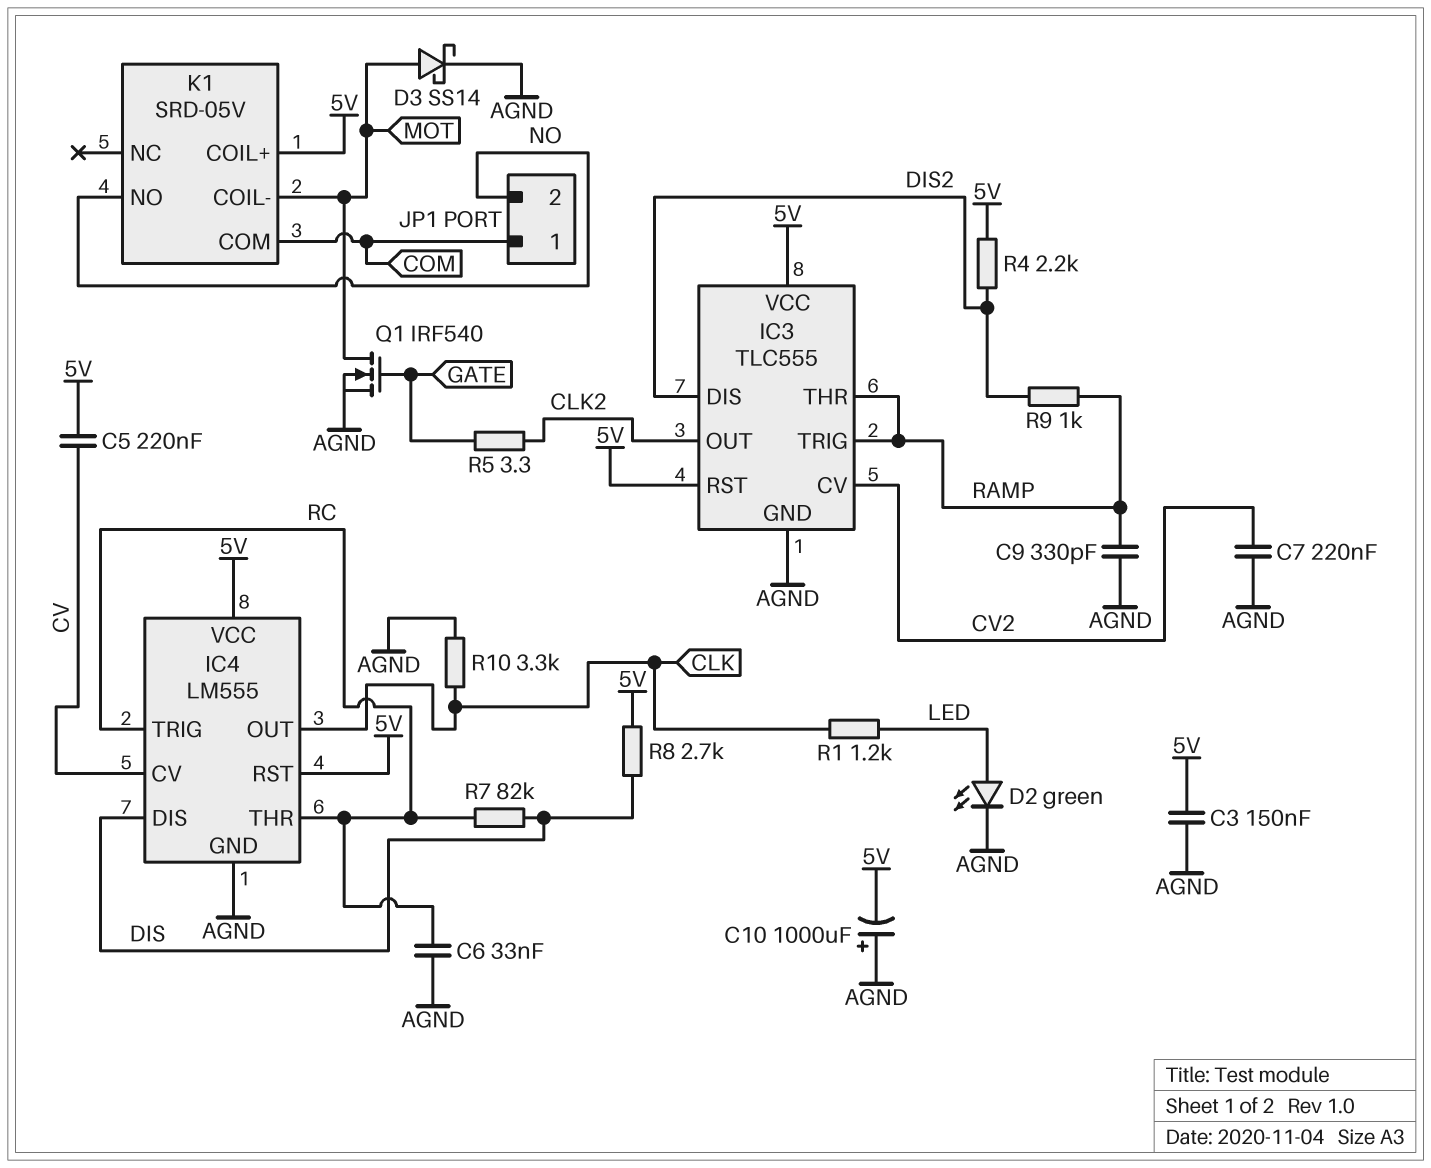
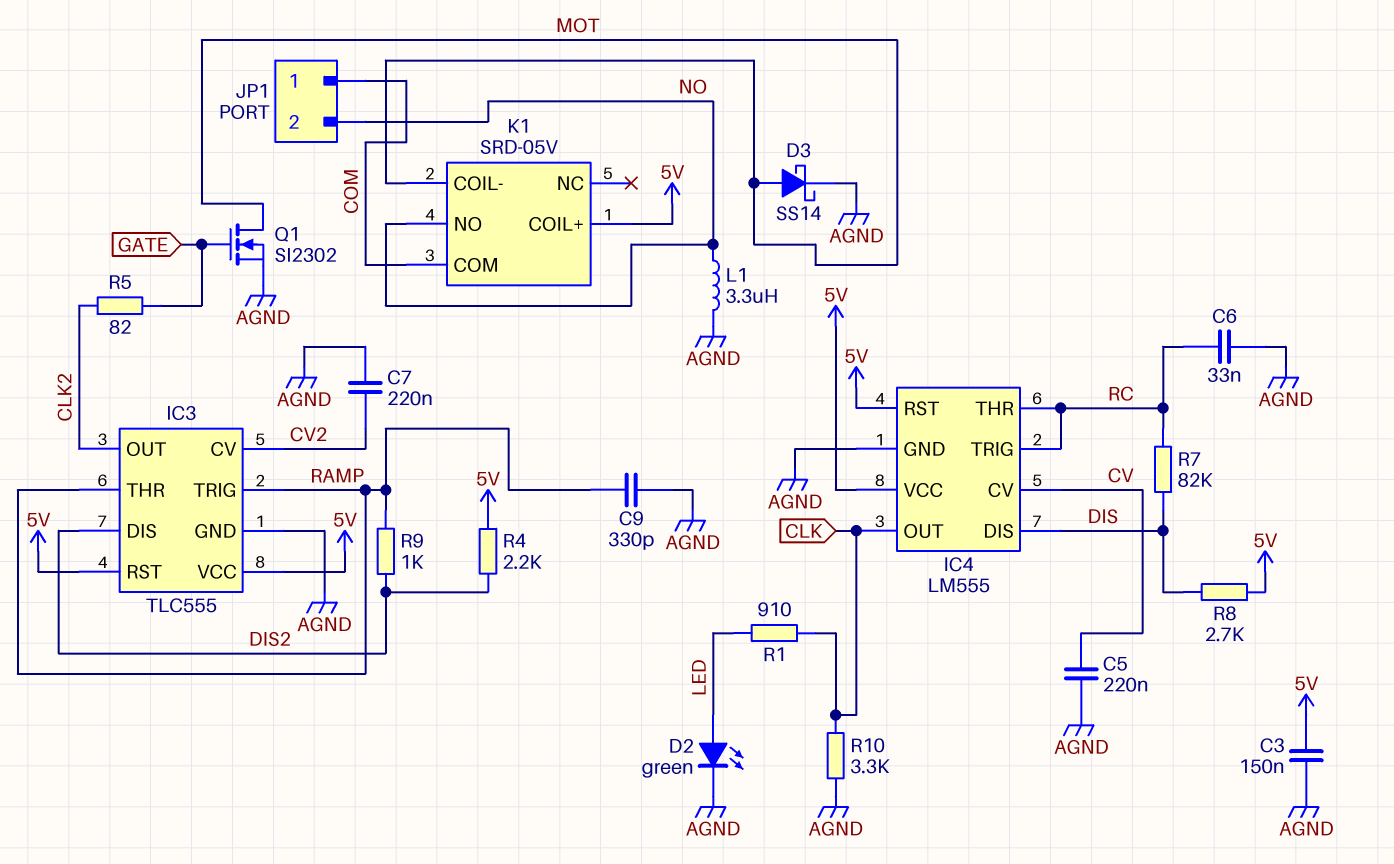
C5: 220nF (5V, CV) -> 220nF (AGND, CV)
C10: 1000uF (plus AGND, minus 5V) -> none
L1: none -> 3.3uH (AGND, NO)
Q1: NMOS IRF540 (G GATE, D MOT, S AGND) -> NMOS SI2302 (G GATE, D MOT, S AGND)
R1: 1.2k (CLK, LED) -> 910 (CLK, LED)
R5: 3.3 (CLK2, GATE) -> 82 (CLK2, GATE)

